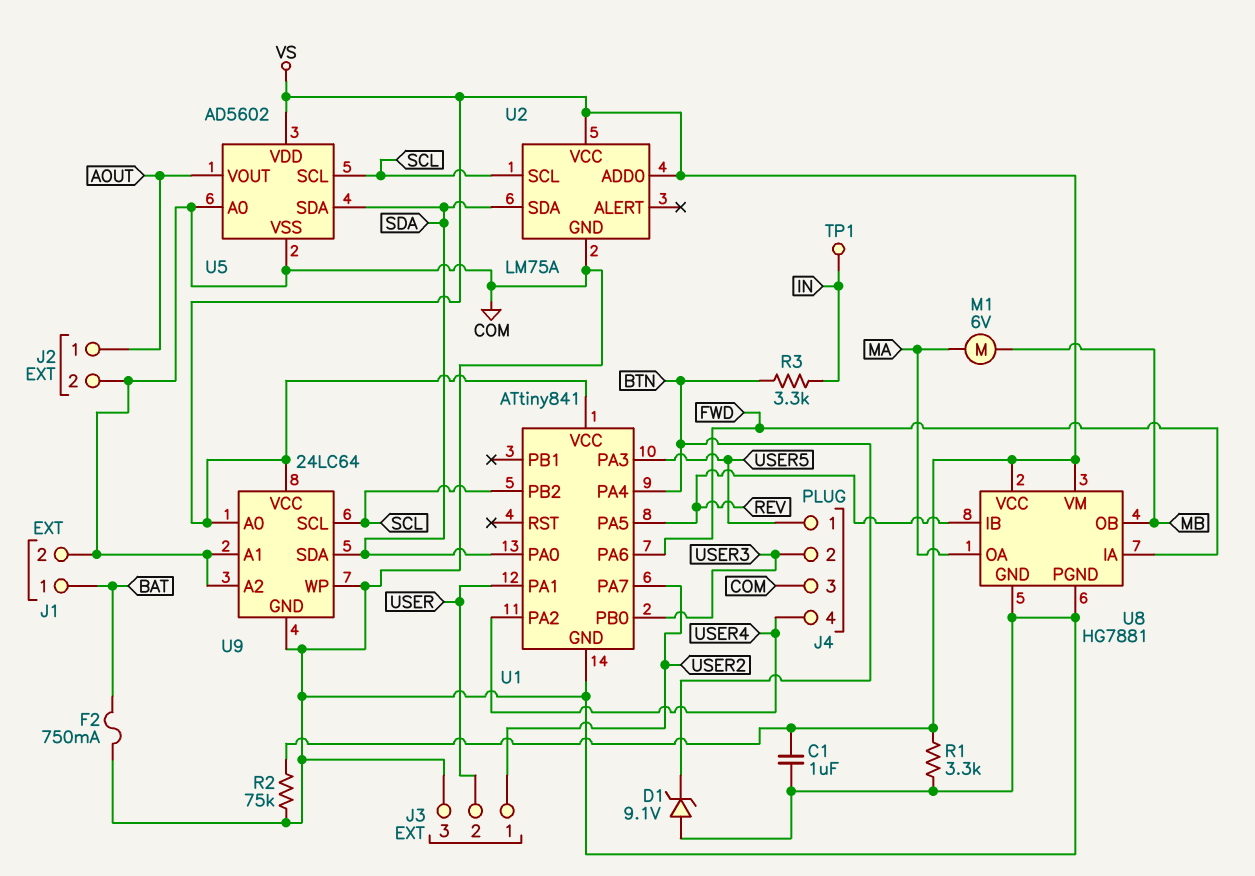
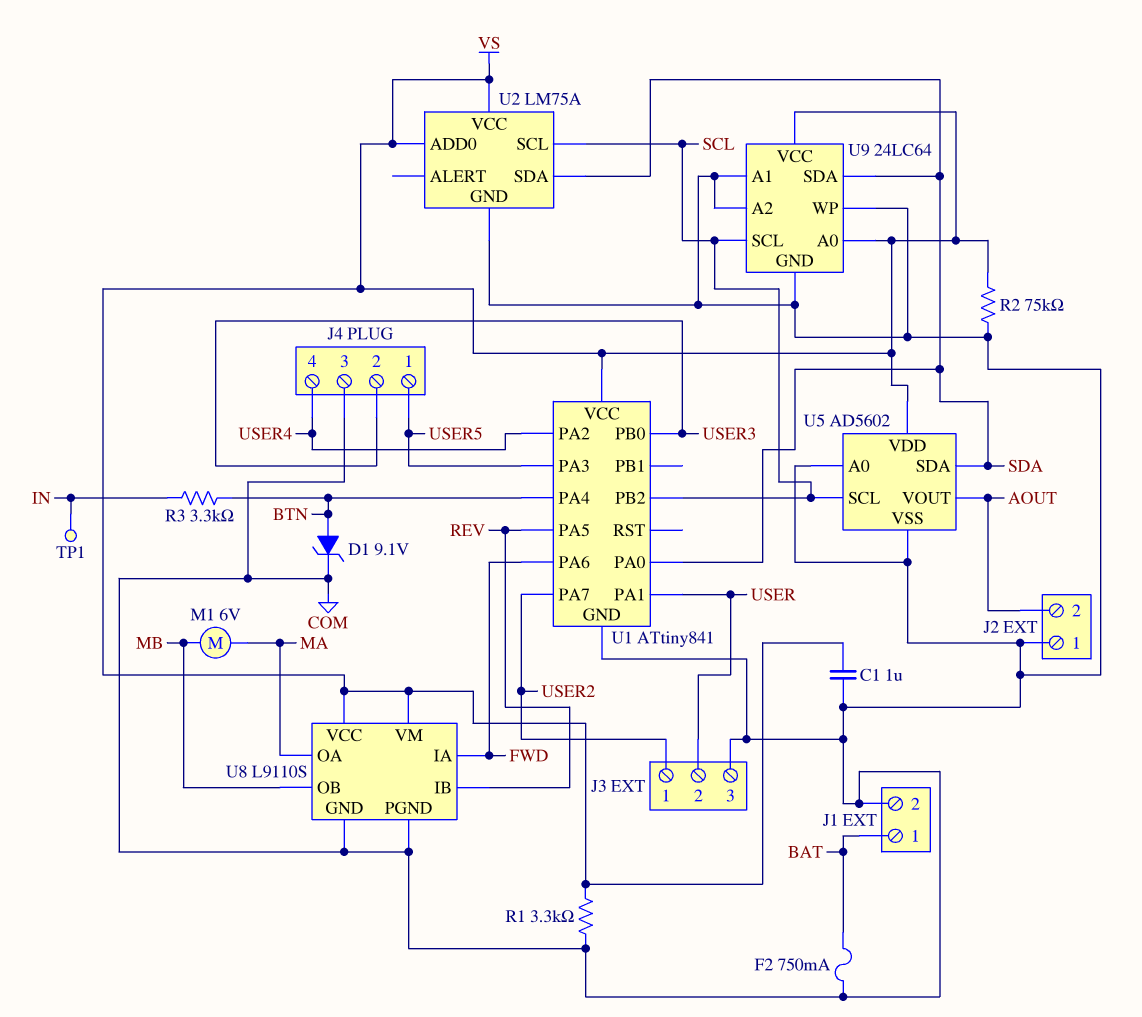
D1: zener 9.1V (A COM, K BTN) -> zener 9.1V (A BTN, K COM)
J2 pin 1: AOUT -> COM
J2 pin 2: COM -> AOUT
U8: HG7881 -> L9110S

